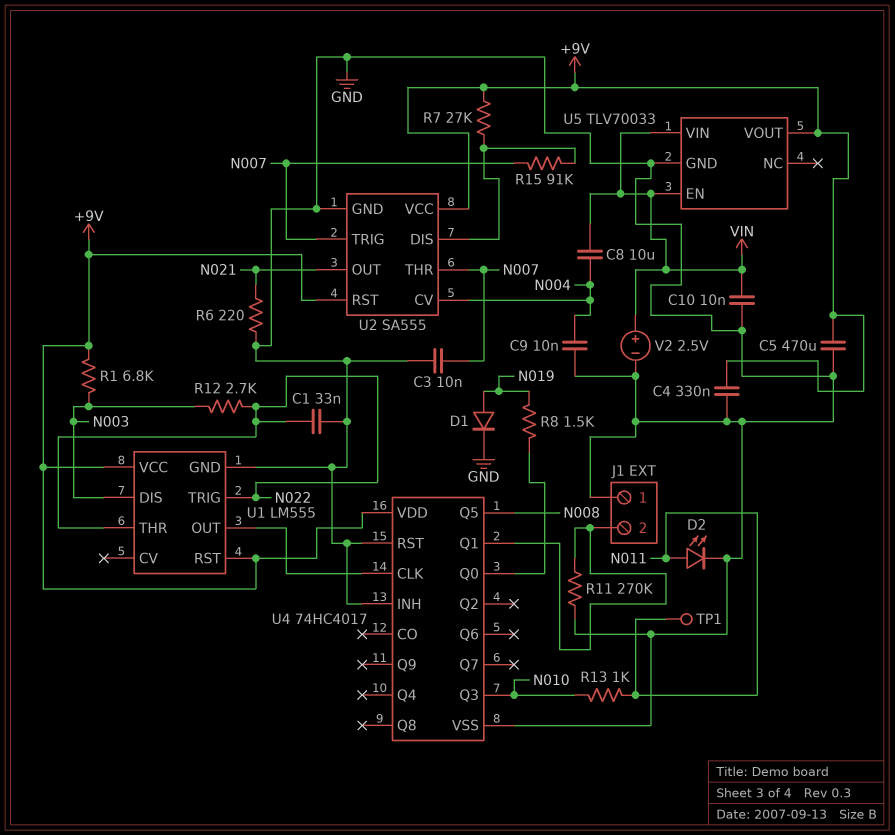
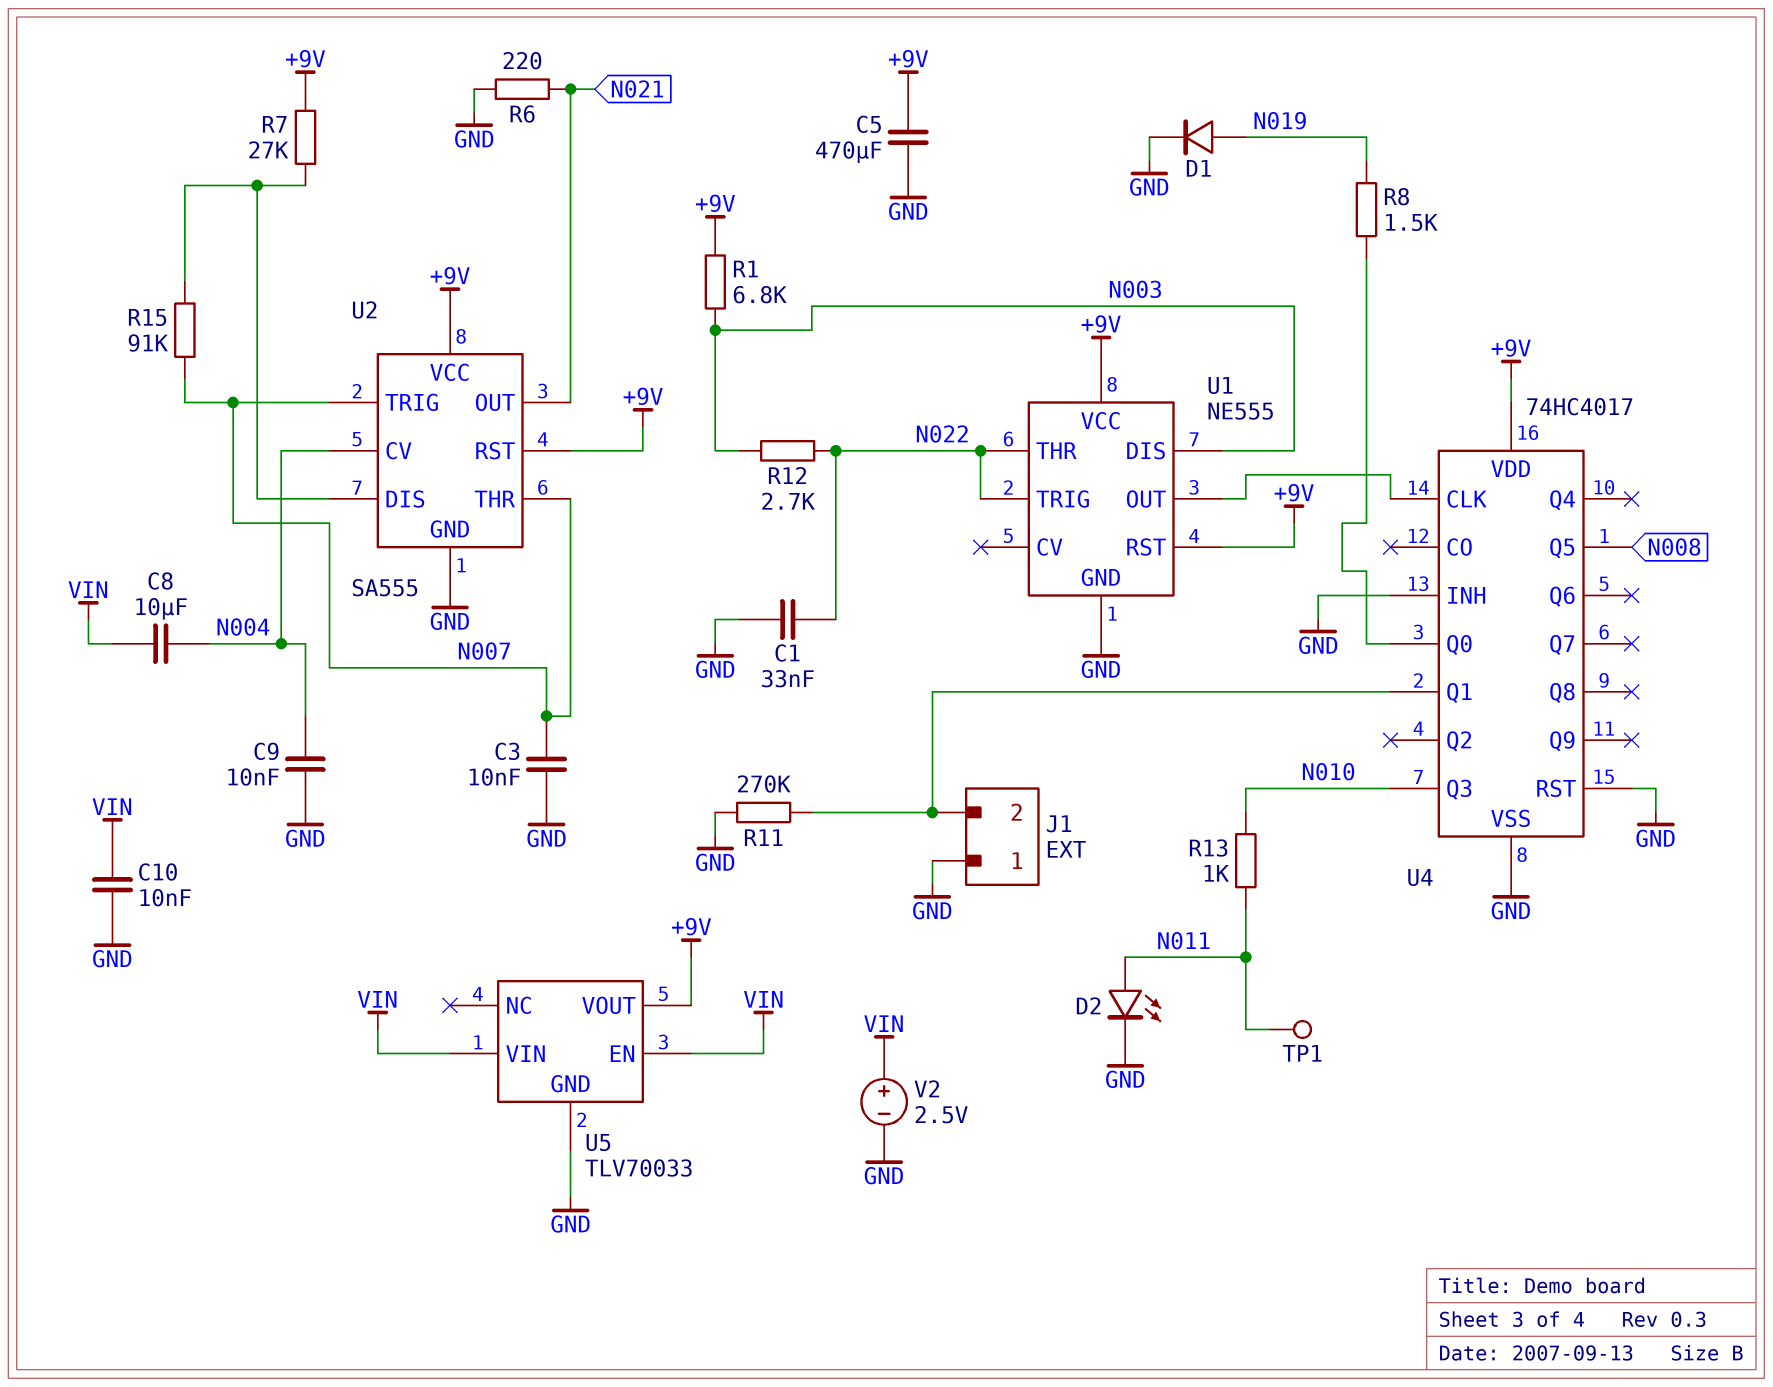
C4: 330nF (+9V, GND) -> none
U1: LM555 -> NE555

